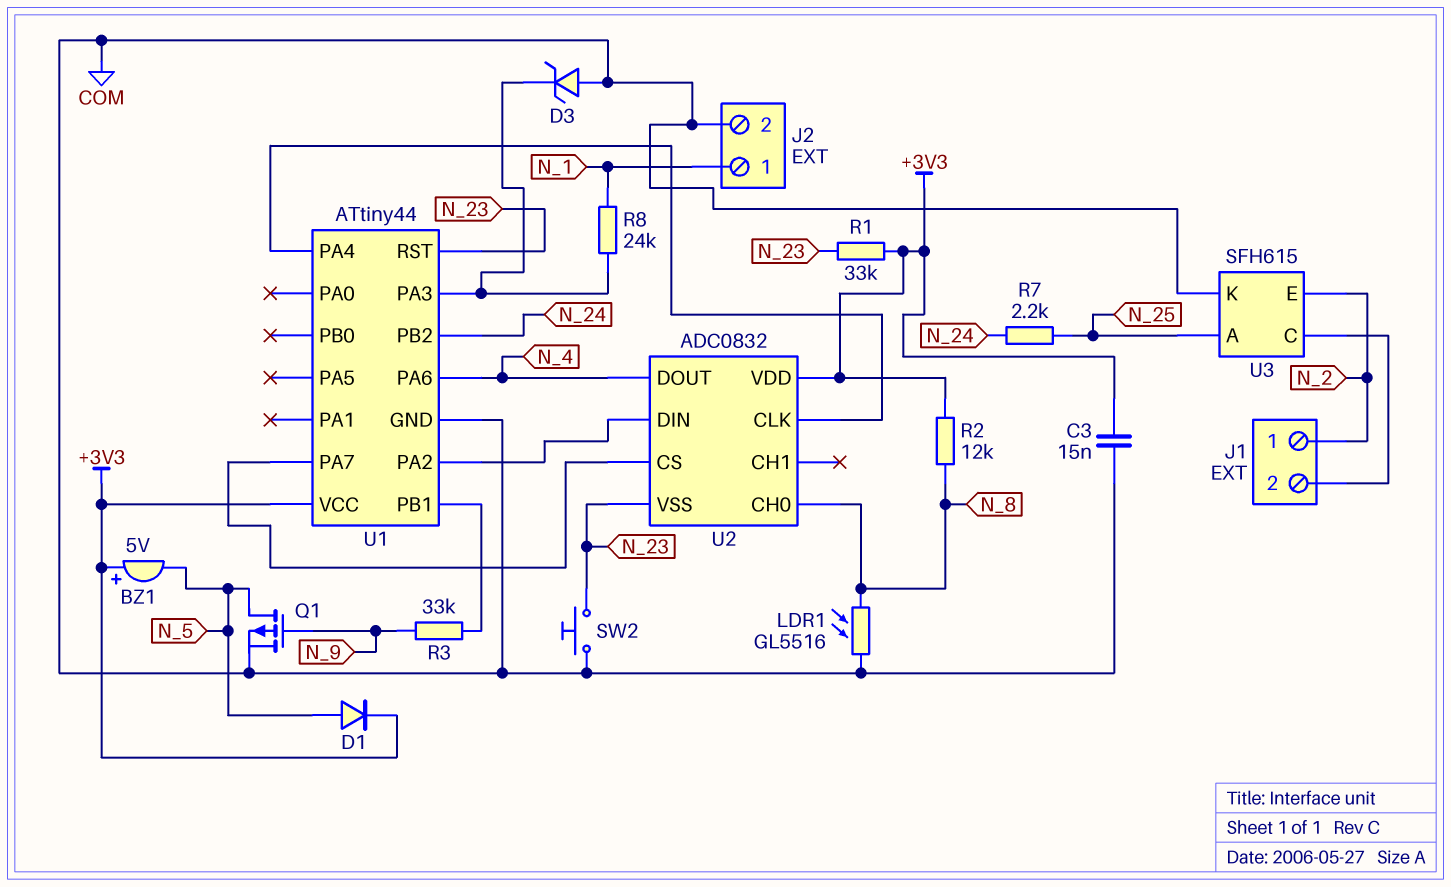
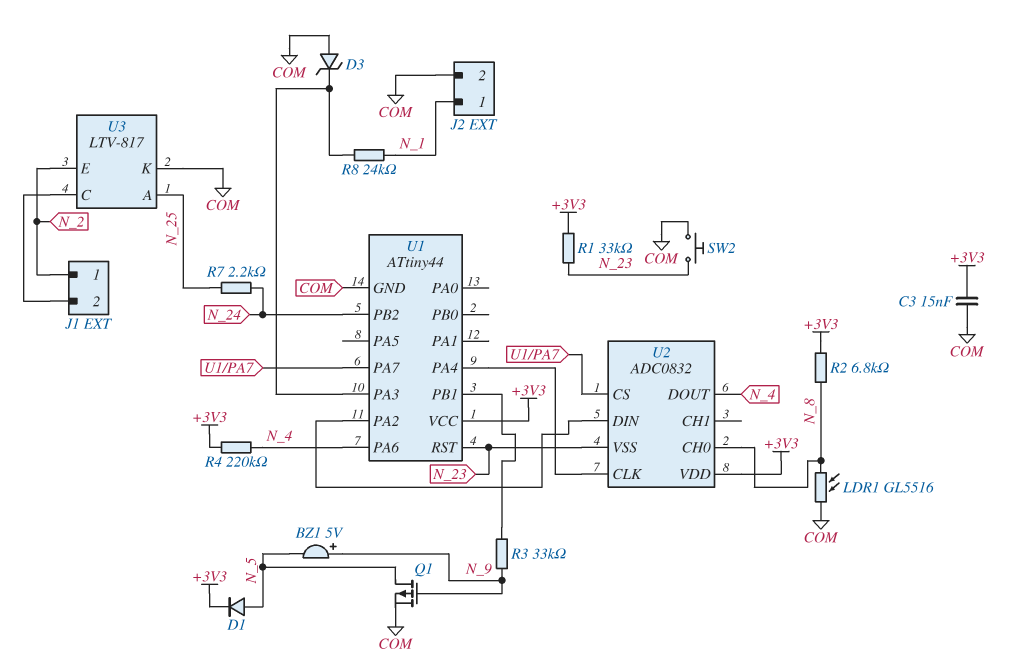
BZ1: buzzer 5V (plus +3V3, minus N_5) -> buzzer 5V (plus N_9, minus N_5)
R2: 12k (+3V3, N_8) -> 6.8k (+3V3, N_8)
R4: none -> 220k (+3V3, N_4)
U3: SFH615 -> LTV-817

